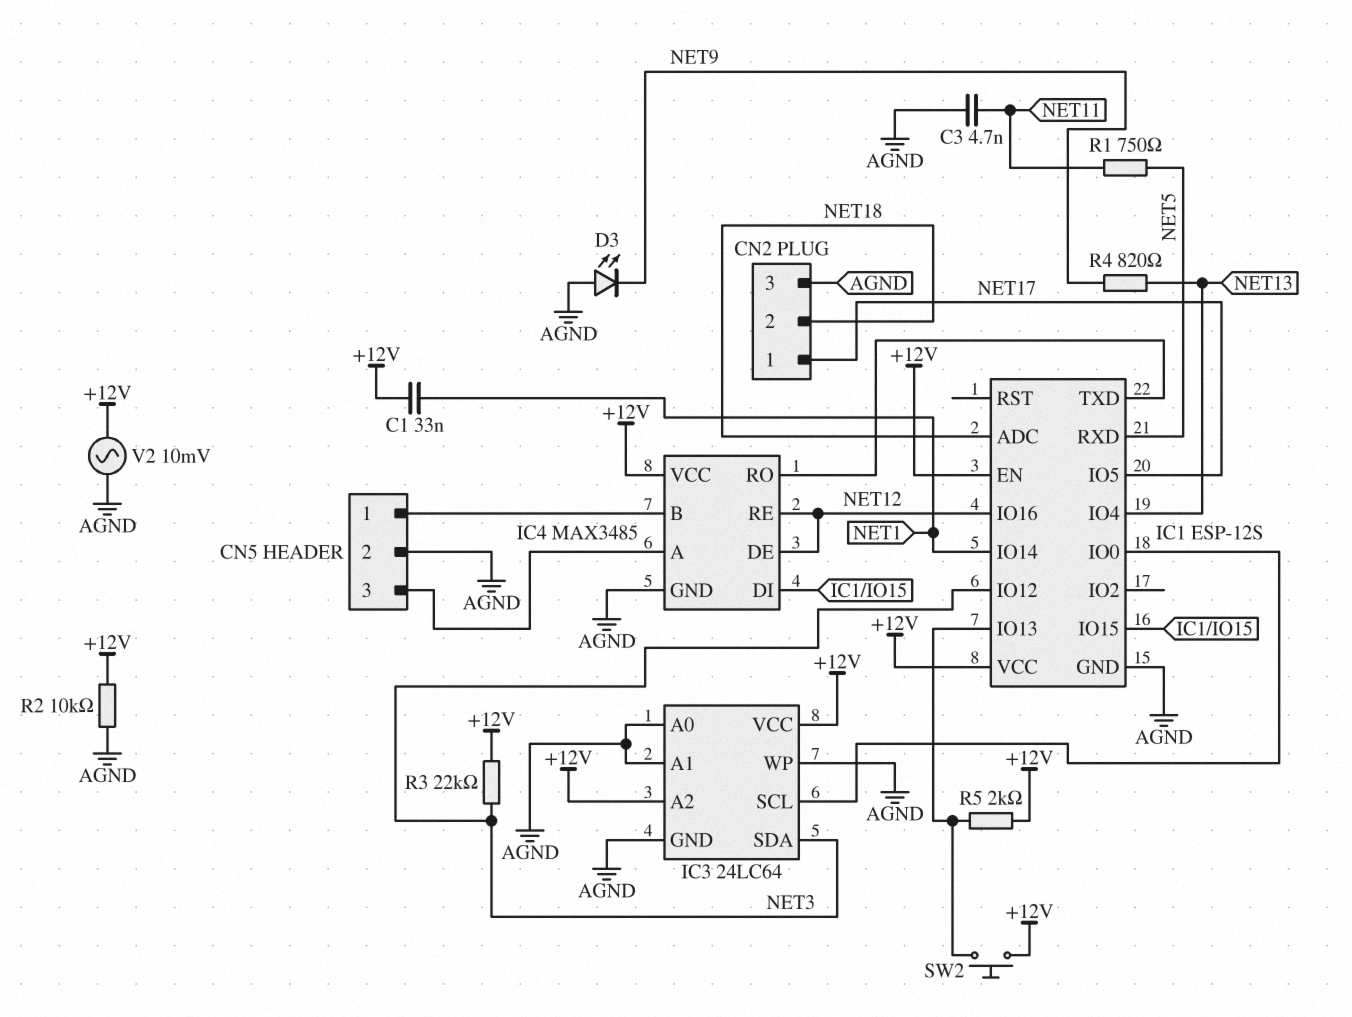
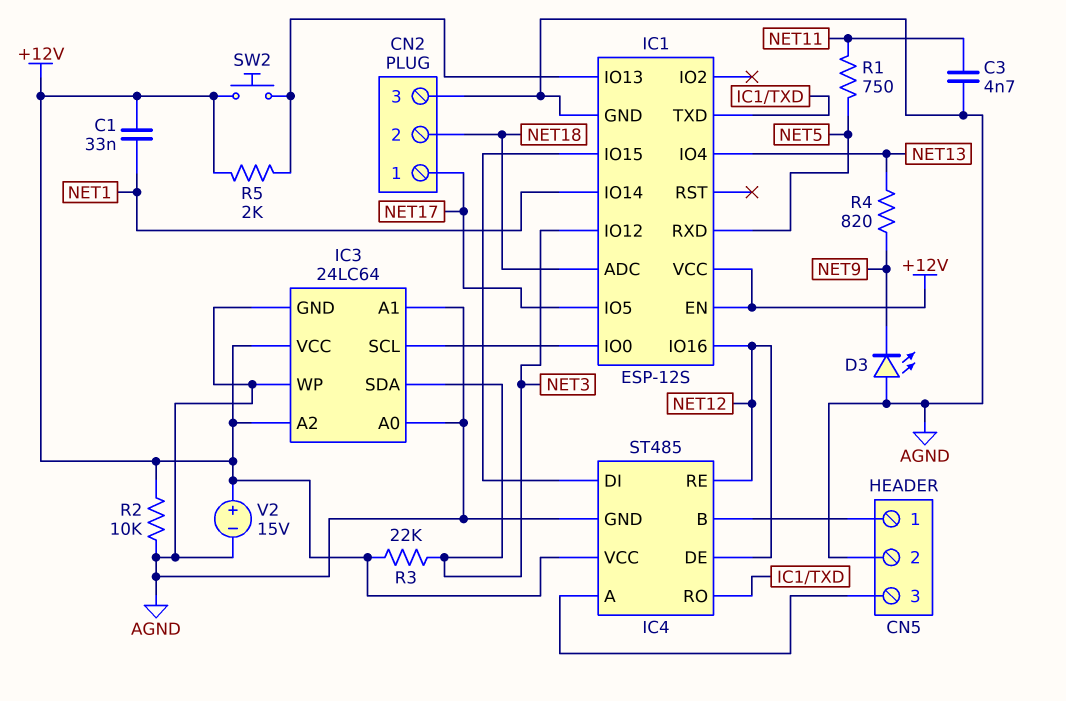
IC4: MAX3485 -> ST485
V2: AC 10mV (+12V, AGND) -> 15V (plus +12V, minus AGND)

